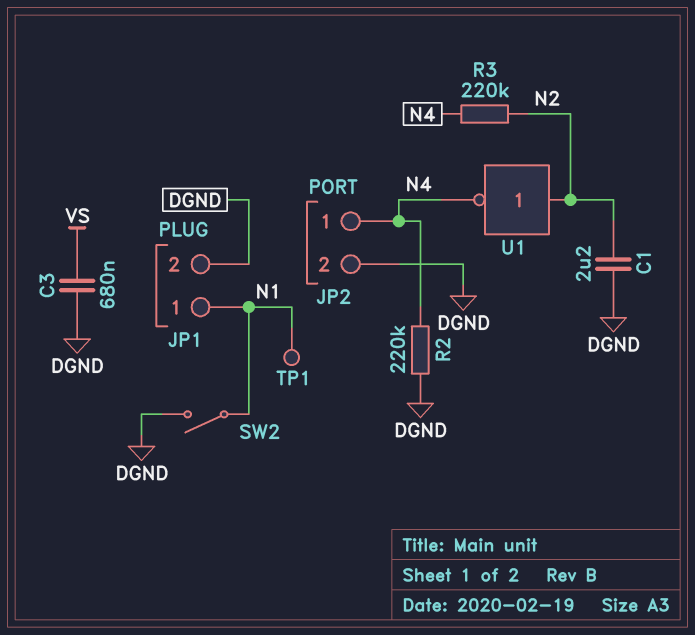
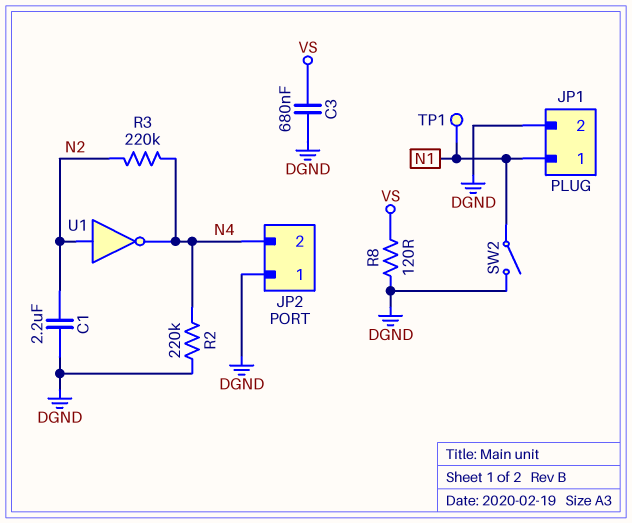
JP2 pin 1: N4 -> DGND
JP2 pin 2: DGND -> N4
R8: none -> 120 (DGND, VS)

